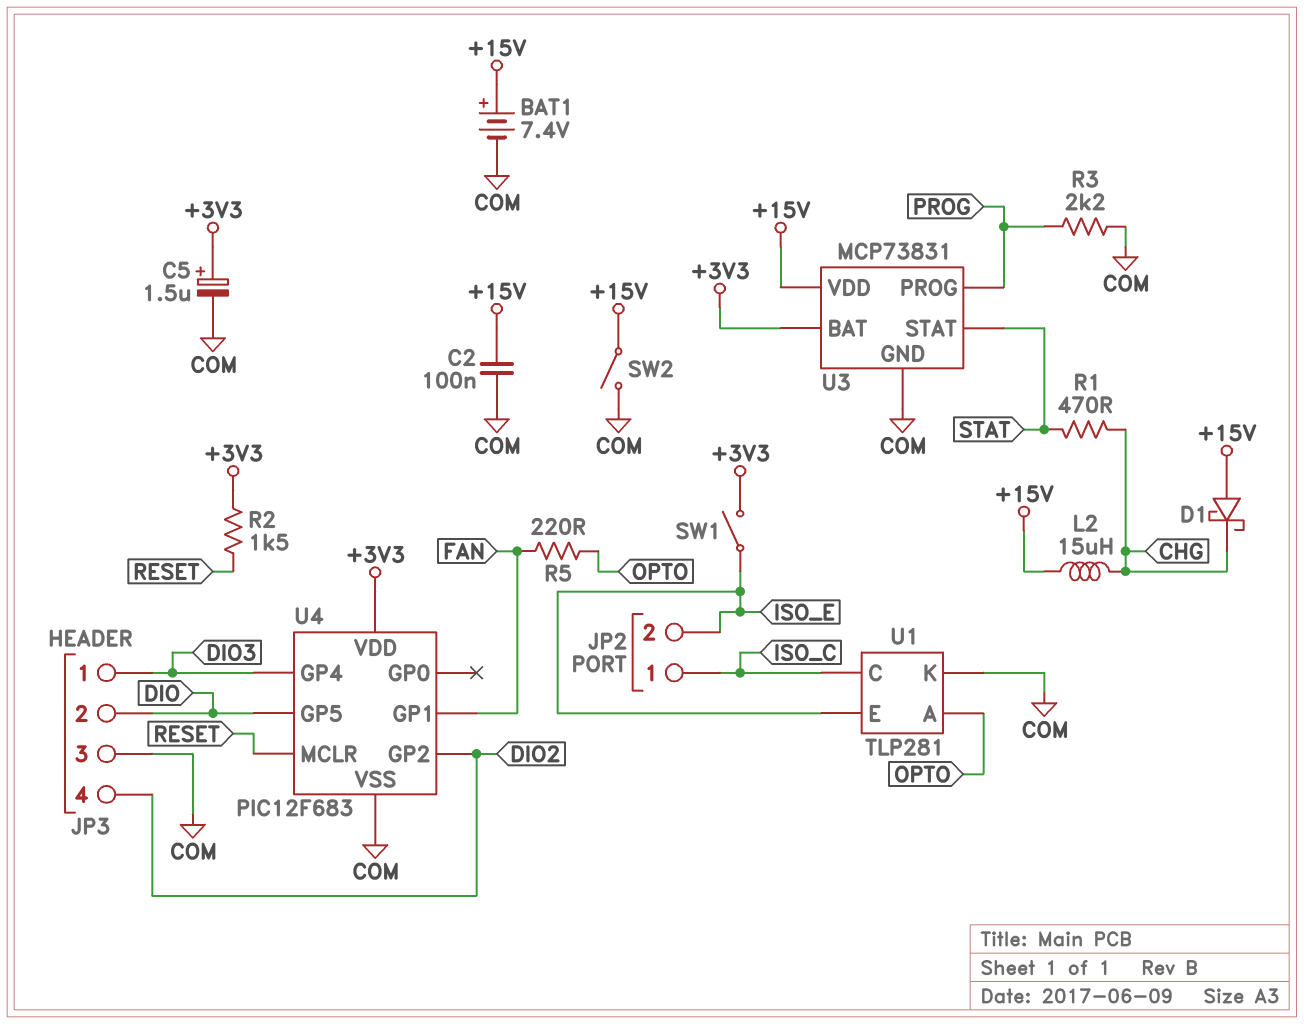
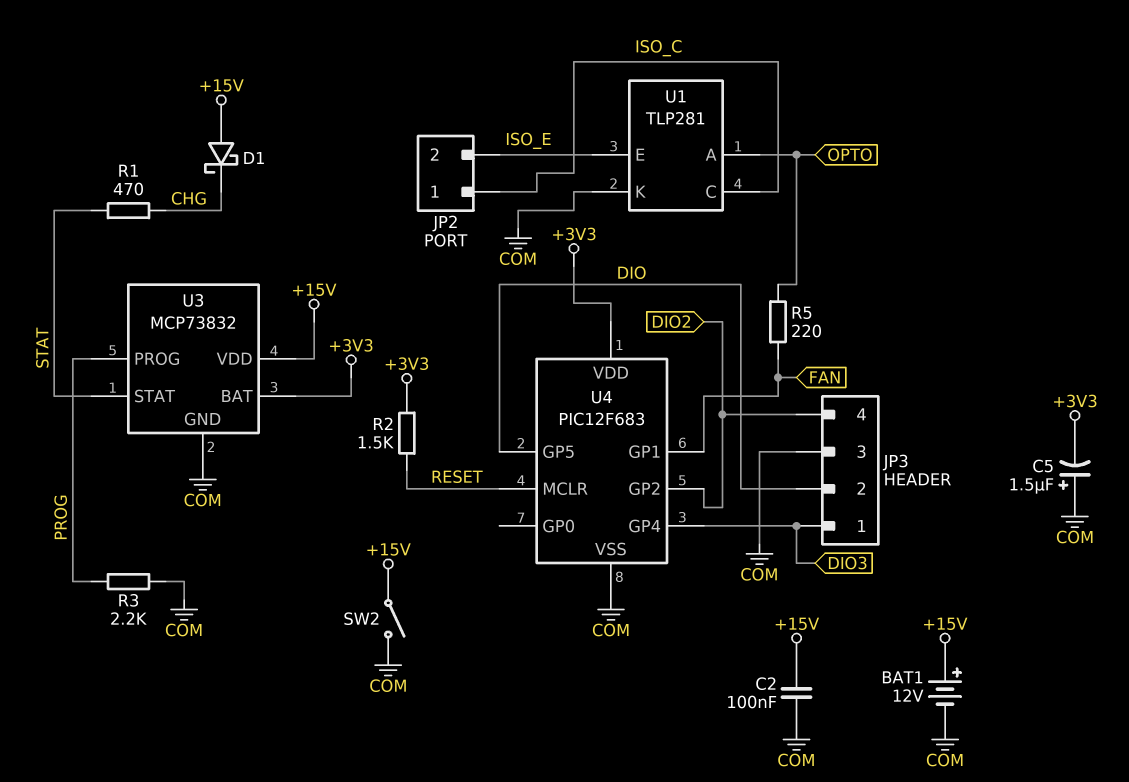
BAT1: 7.4V (plus +15V, minus COM) -> 12V (plus +15V, minus COM)
C5: 1.5uF (plus +3V3, minus COM) -> 1.5uF (plus COM, minus +3V3)
L2: 15uH (+15V, CHG) -> none
SW1: switch (+3V3, ISO_E) -> none
U3: MCP73831 -> MCP73832

